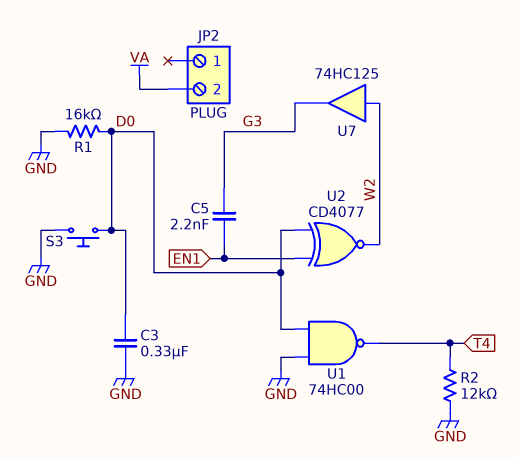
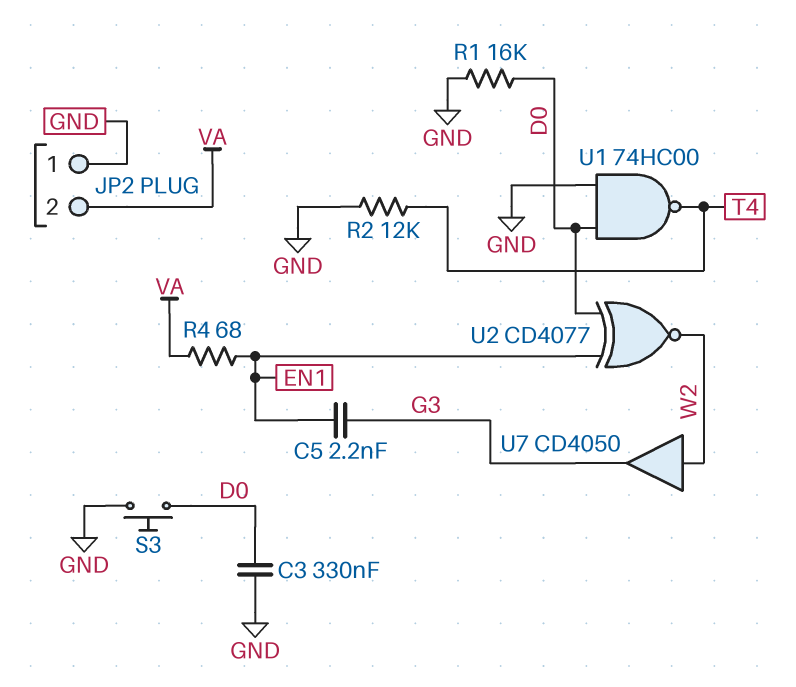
JP2 pin 1: none -> GND
R4: none -> 68 (EN1, VA)
U7: buffer 74HC125 (in W2, out G3) -> buffer CD4050 (in W2, out G3)

